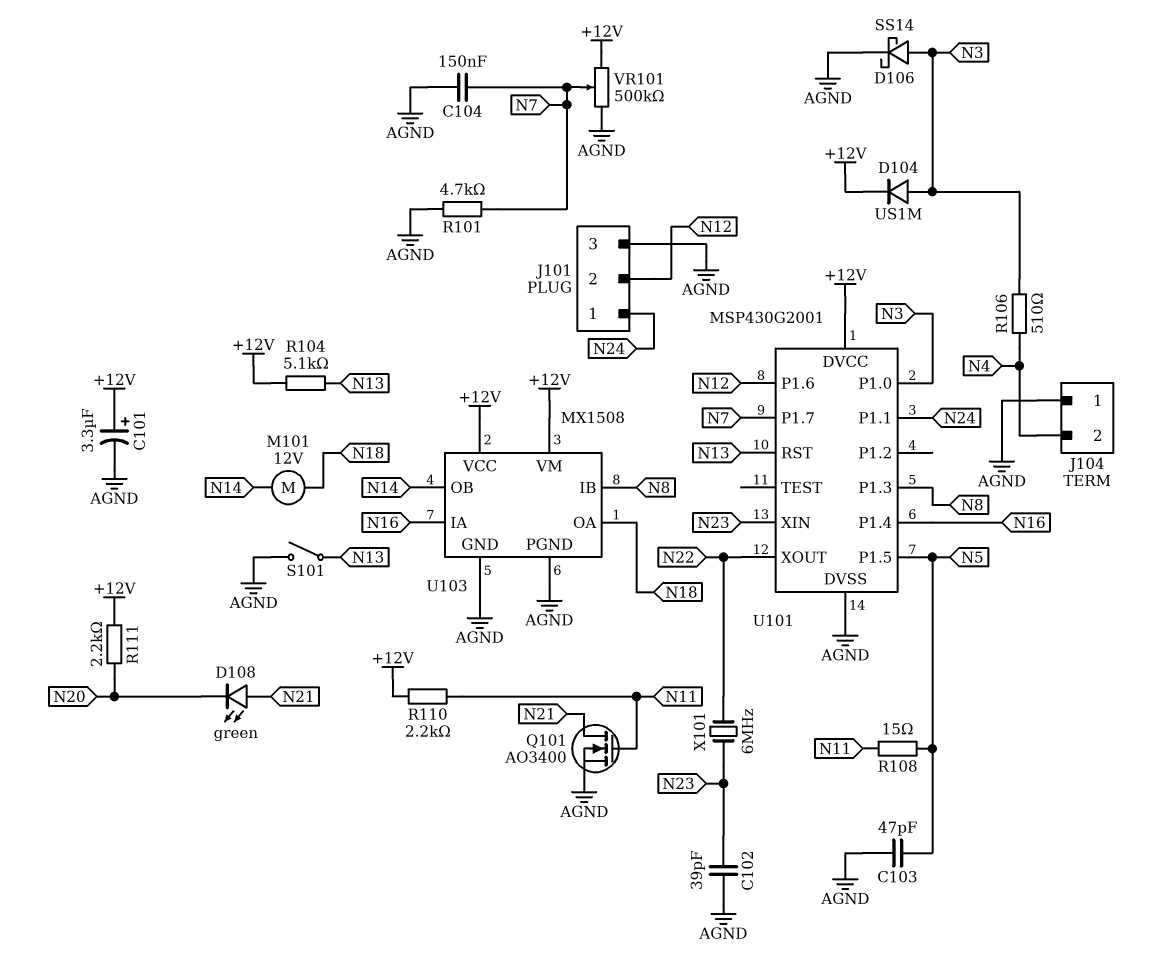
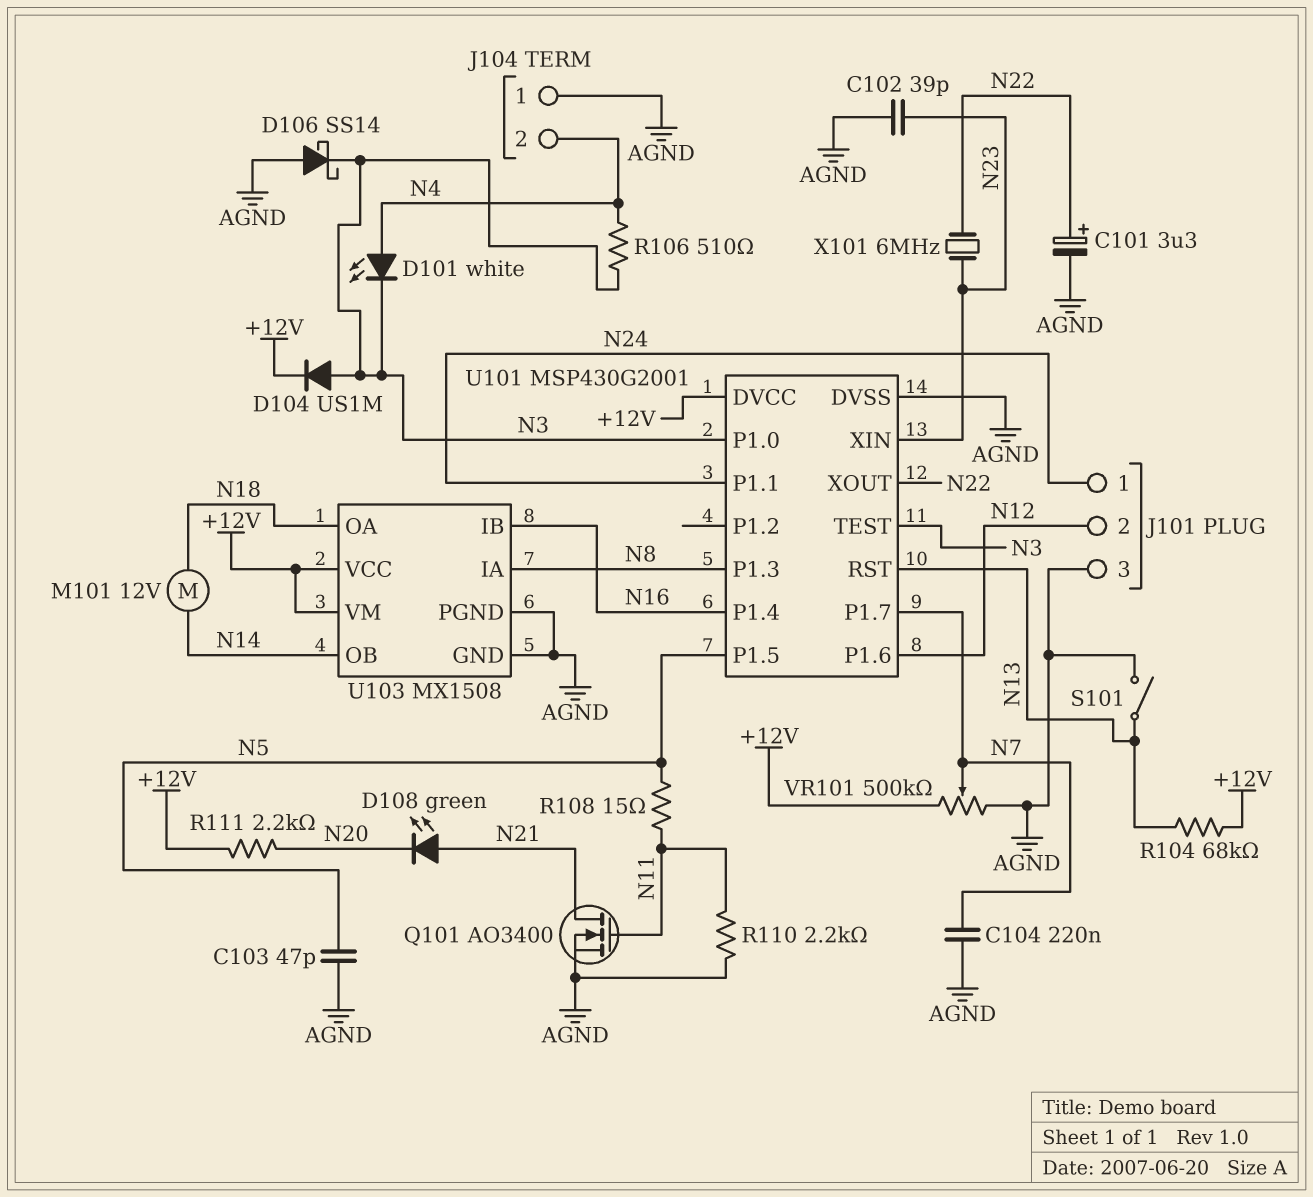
C101: 3.3uF (plus +12V, minus AGND) -> 3.3uF (plus N22, minus AGND)
C104: 150nF (AGND, N7) -> 220nF (AGND, N7)
D101: none -> LED white (A N4, K N3)
D106: schottky SS14 (A N3, K AGND) -> schottky SS14 (A AGND, K N3)
R101: 4.7k (AGND, N7) -> none
R104: 5.1k (+12V, N13) -> 68k (+12V, N13)
R110: 2.2k (+12V, N11) -> 2.2k (AGND, N11)
U101 pin TEST: none -> N3
U103 pin IA: N16 -> N8
U103 pin IB: N8 -> N16

